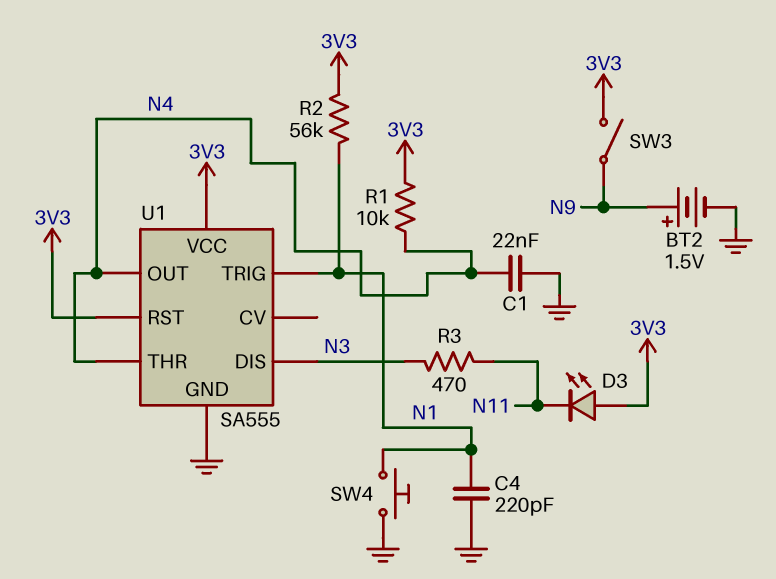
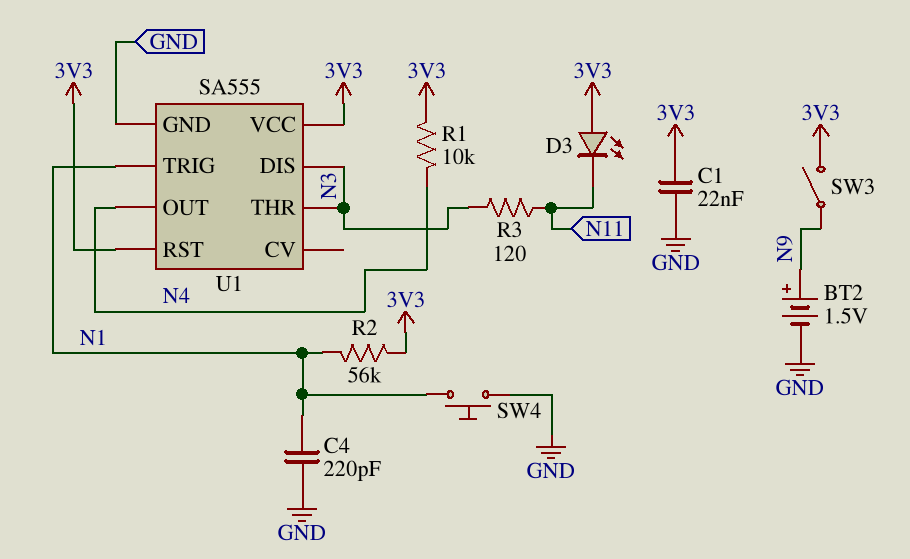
C1: 22nF (GND, N4) -> 22nF (3V3, GND)
R3: 470 (N3, N11) -> 120 (N3, N11)
U1 pin THR: N4 -> N3

